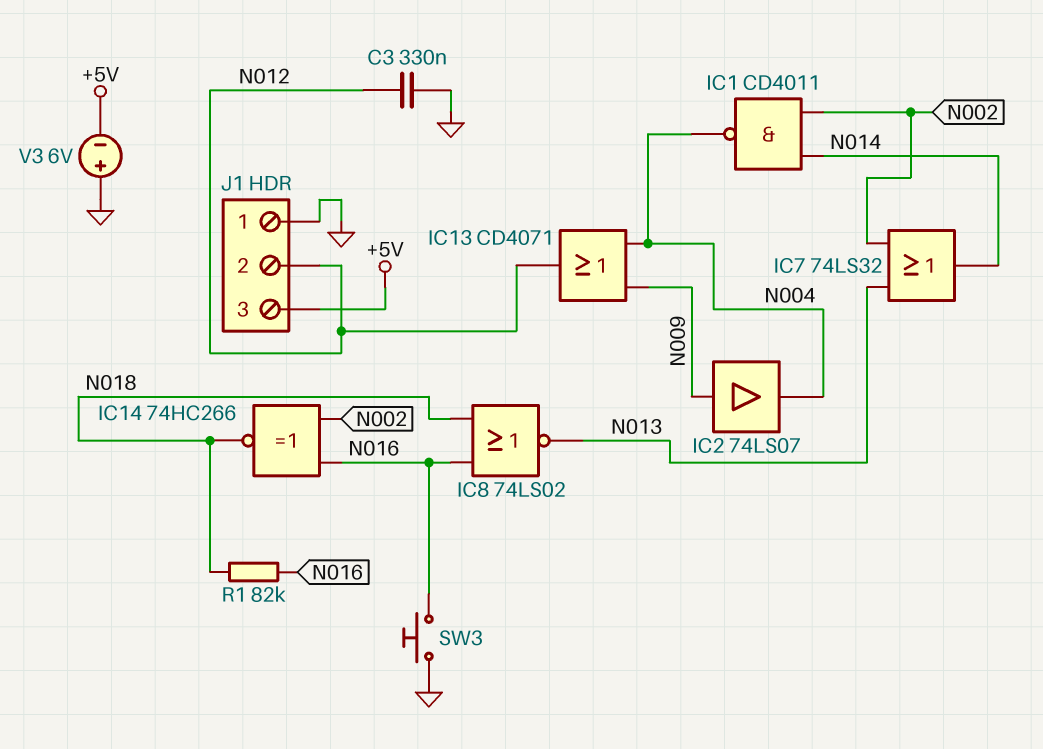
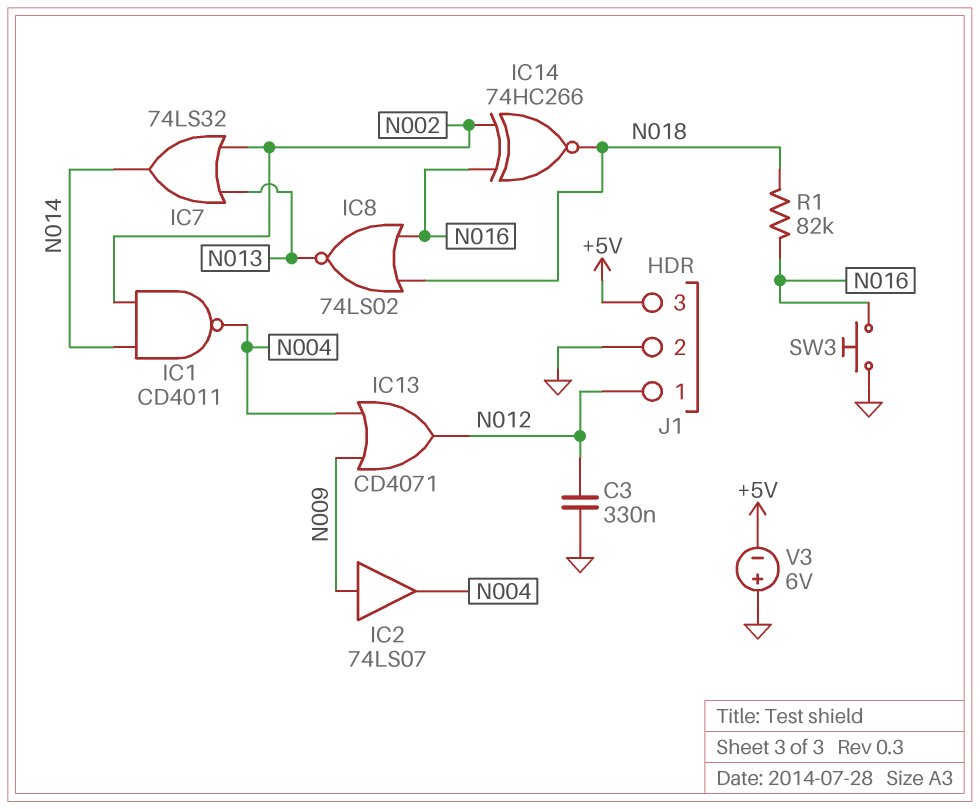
J1 pin 1: GND -> N012
J1 pin 2: N012 -> GND

